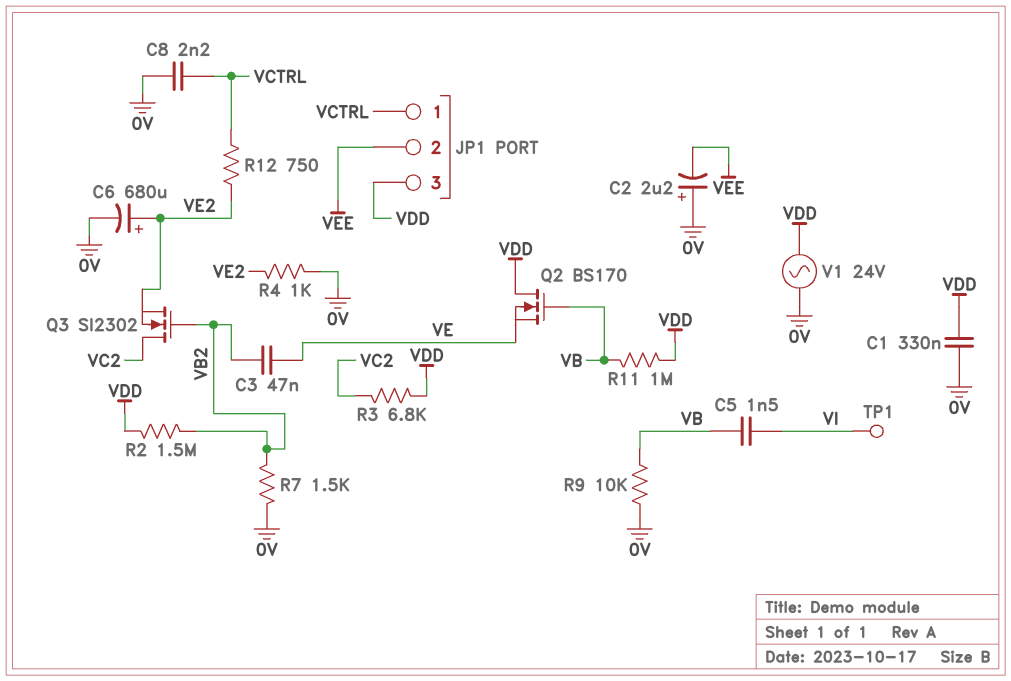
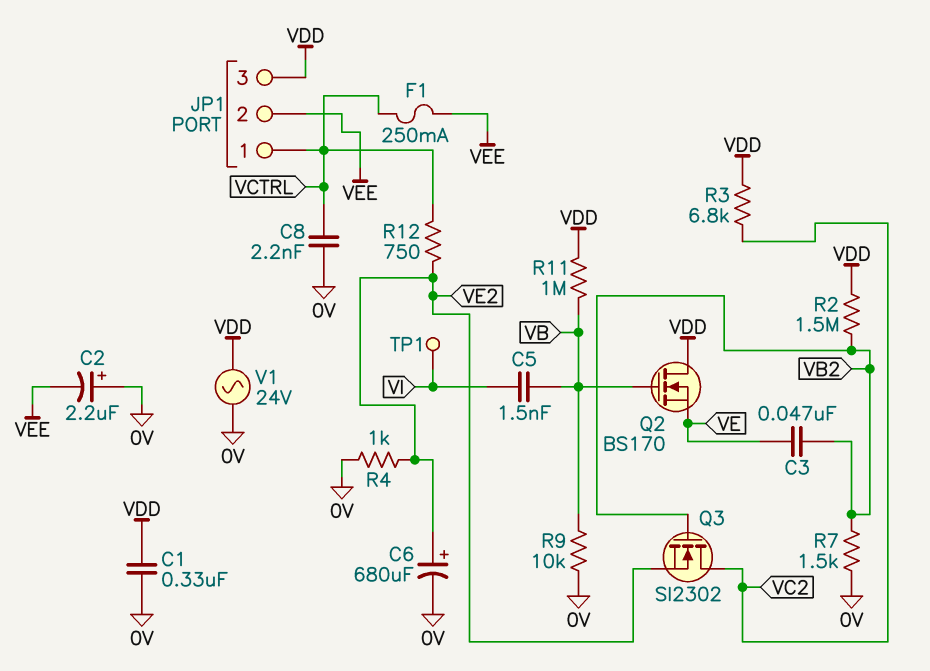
F1: none -> 250mA (VCTRL, VEE)

